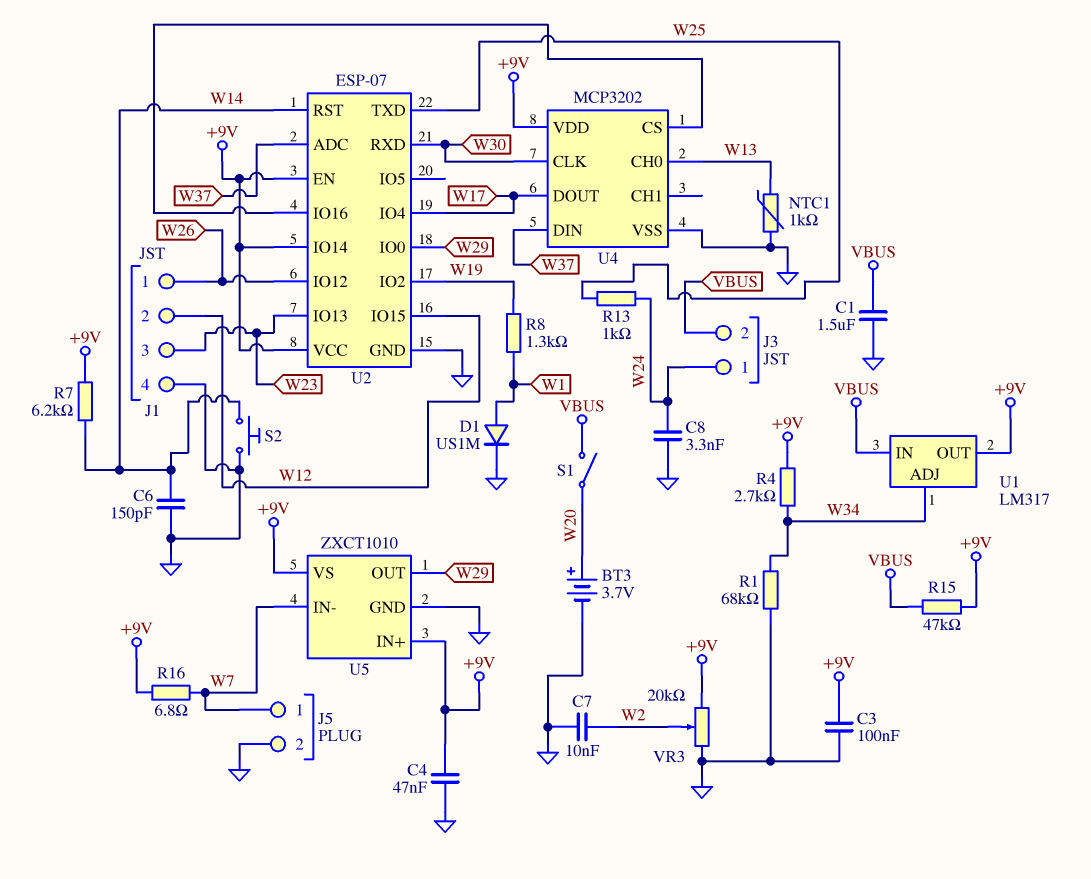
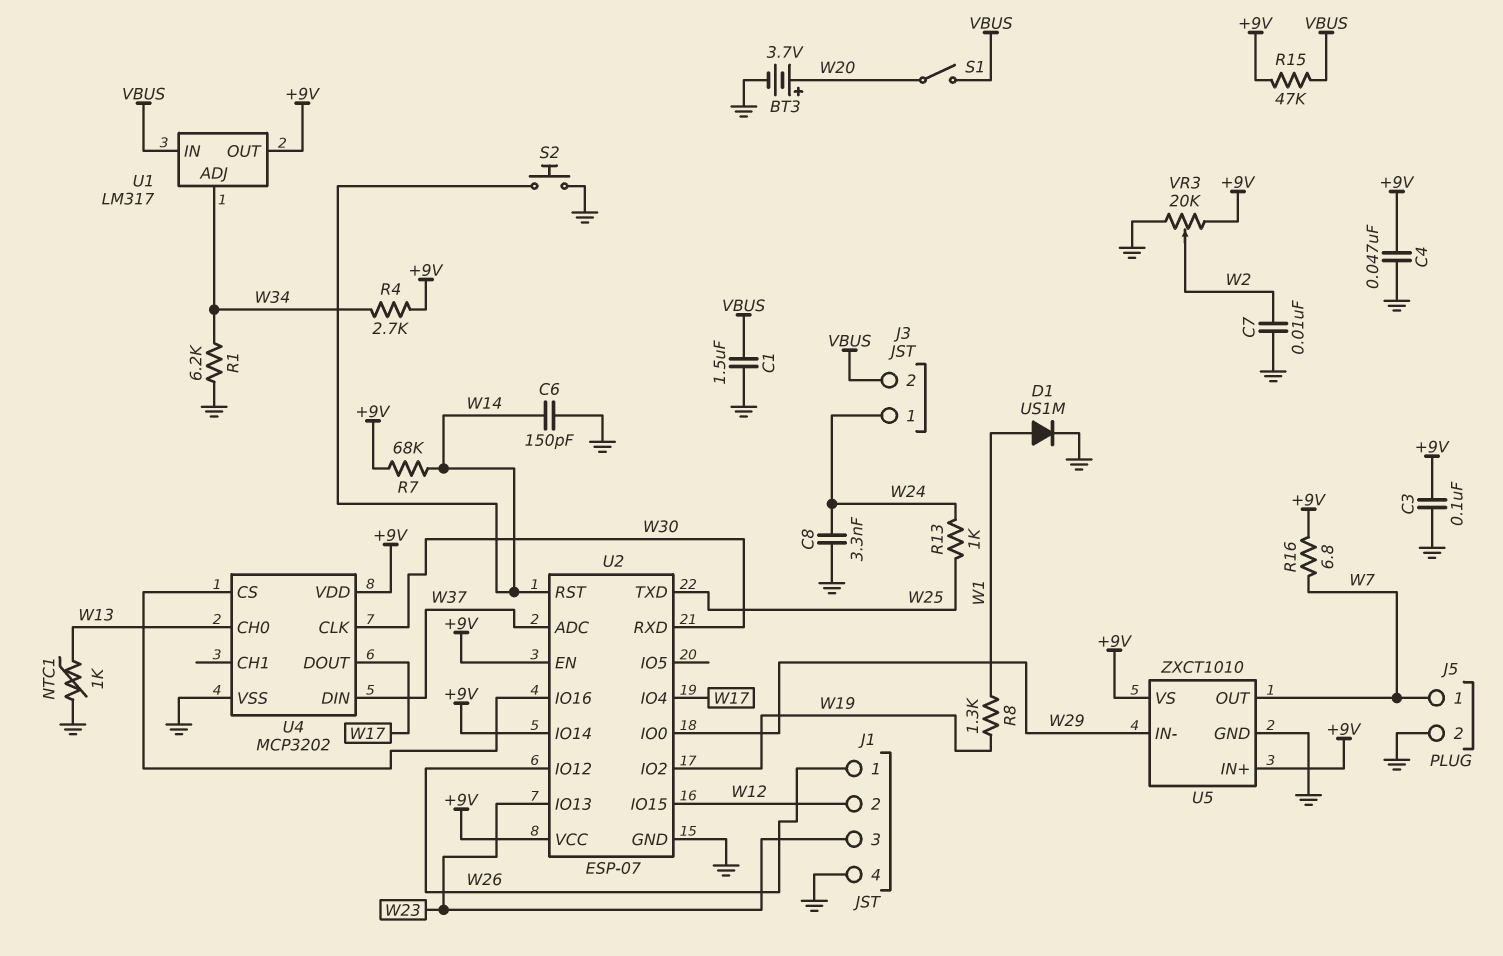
R1: 68k (GND, W34) -> 6.2k (GND, W34)
R7: 6.2k (+9V, W14) -> 68k (+9V, W14)
U5 pin IN-: W7 -> W29
U5 pin OUT: W29 -> W7

